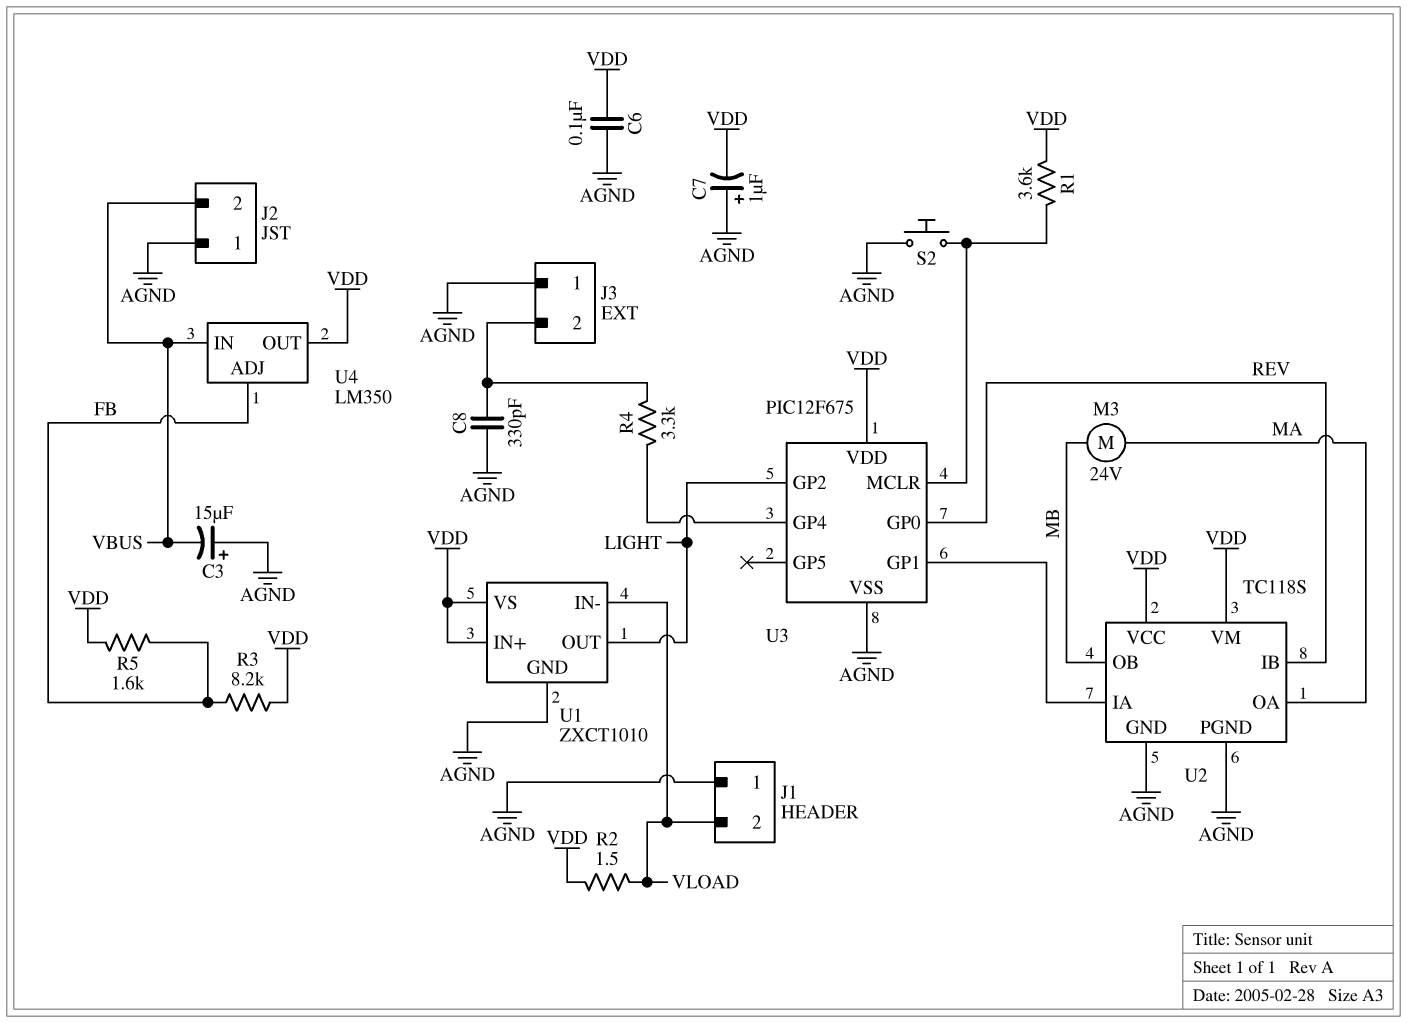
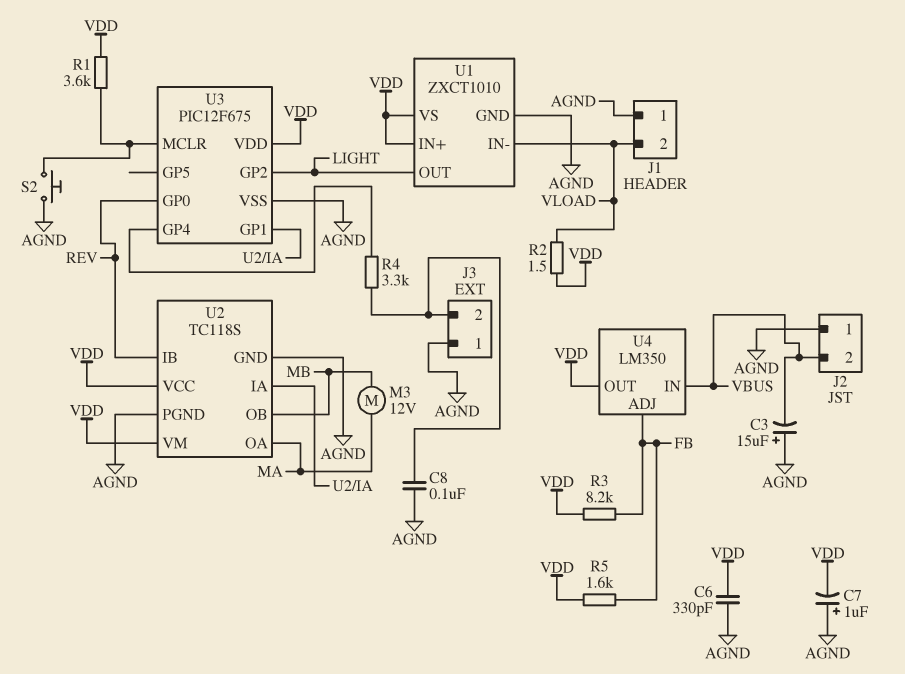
C6: 100nF (AGND, VDD) -> 330pF (AGND, VDD)
C8: 330pF (AGND, J3/2) -> 100nF (AGND, J3/2)
M3: motor 24V (MA, MB) -> motor 12V (MA, MB)

